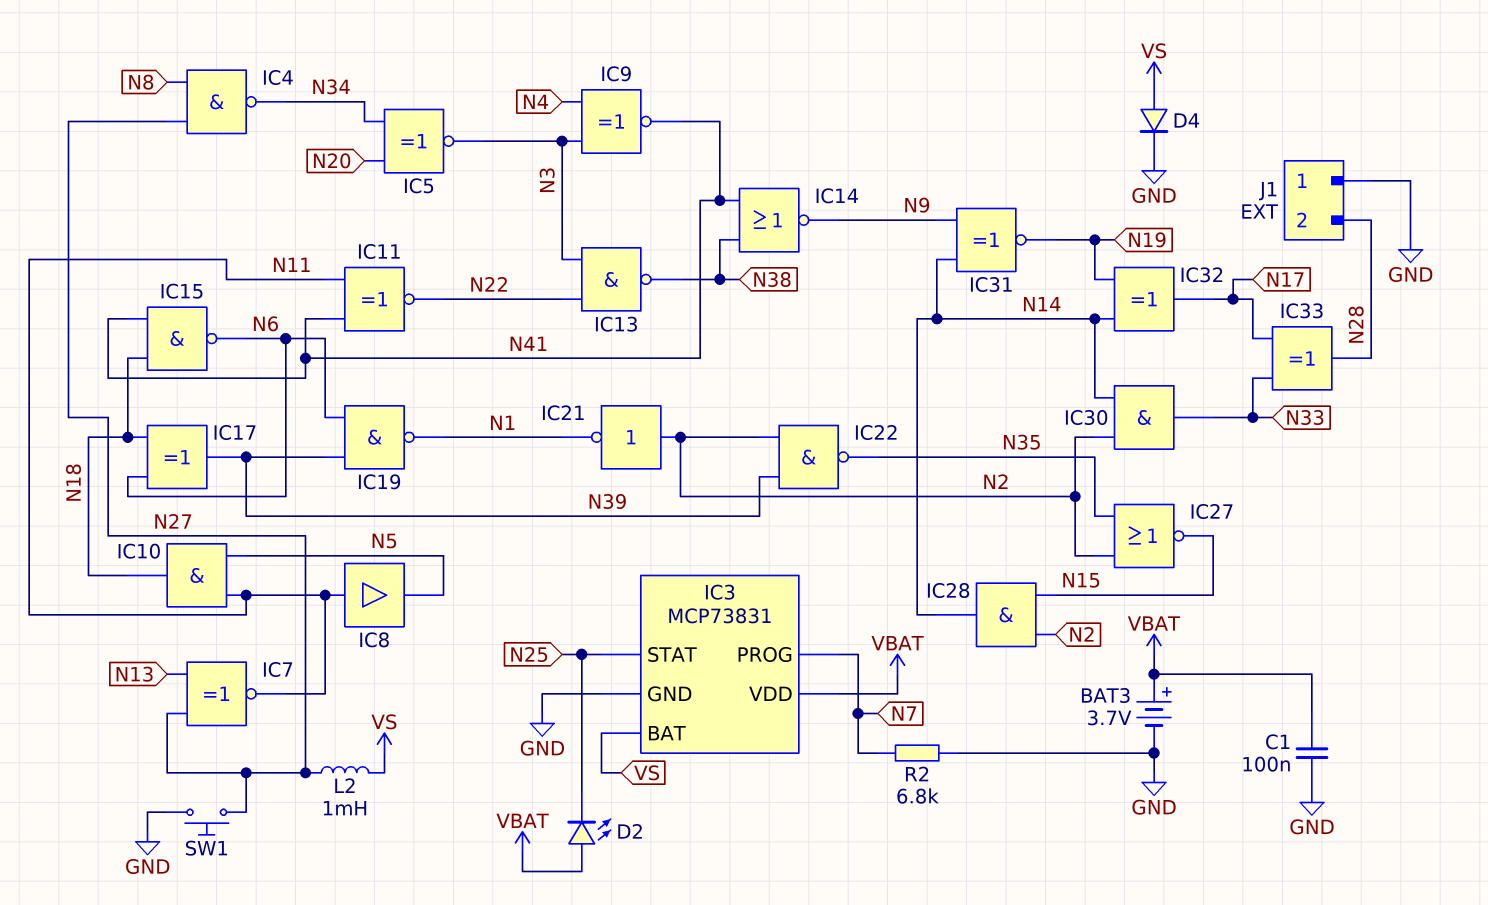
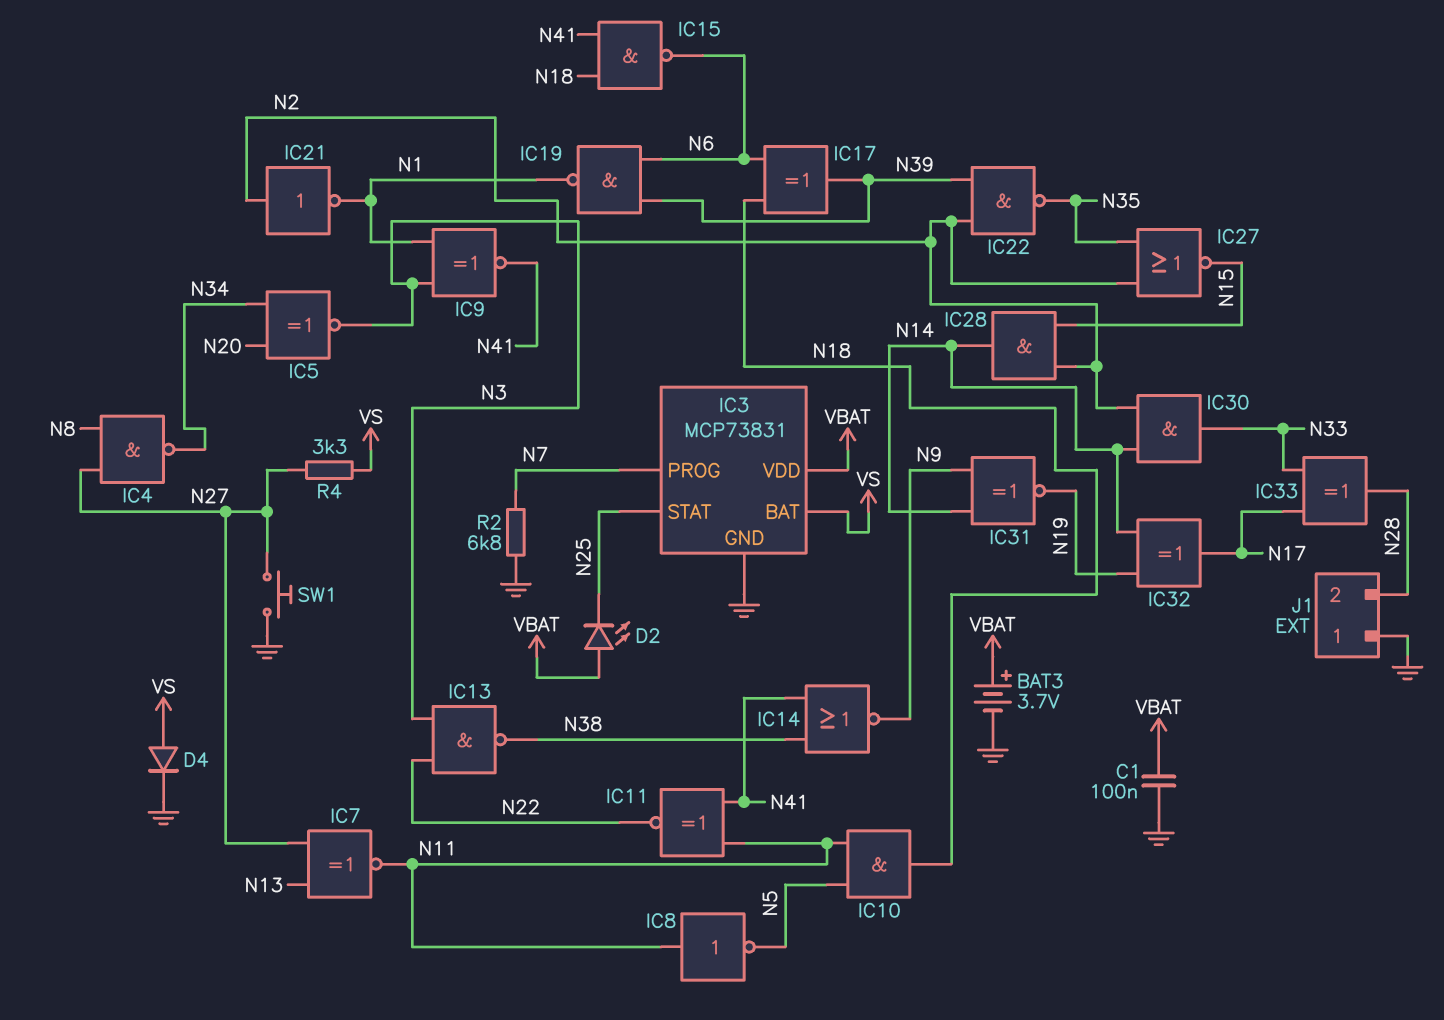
IC8: buffer (in N11, out N5) -> NOT (in N11, out N5)
IC9: XNOR (in N3, in N4, out N41) -> XNOR (in N1, in N3, out N41)
L2: 1mH (N27, VS) -> none
R4: none -> 3.3k (N27, VS)

